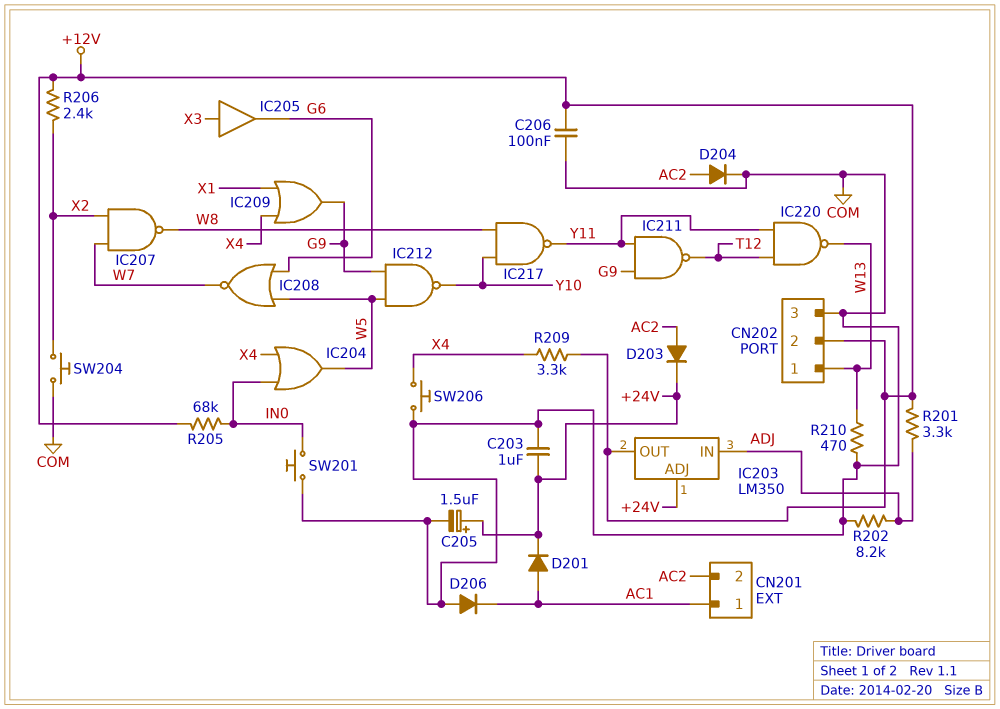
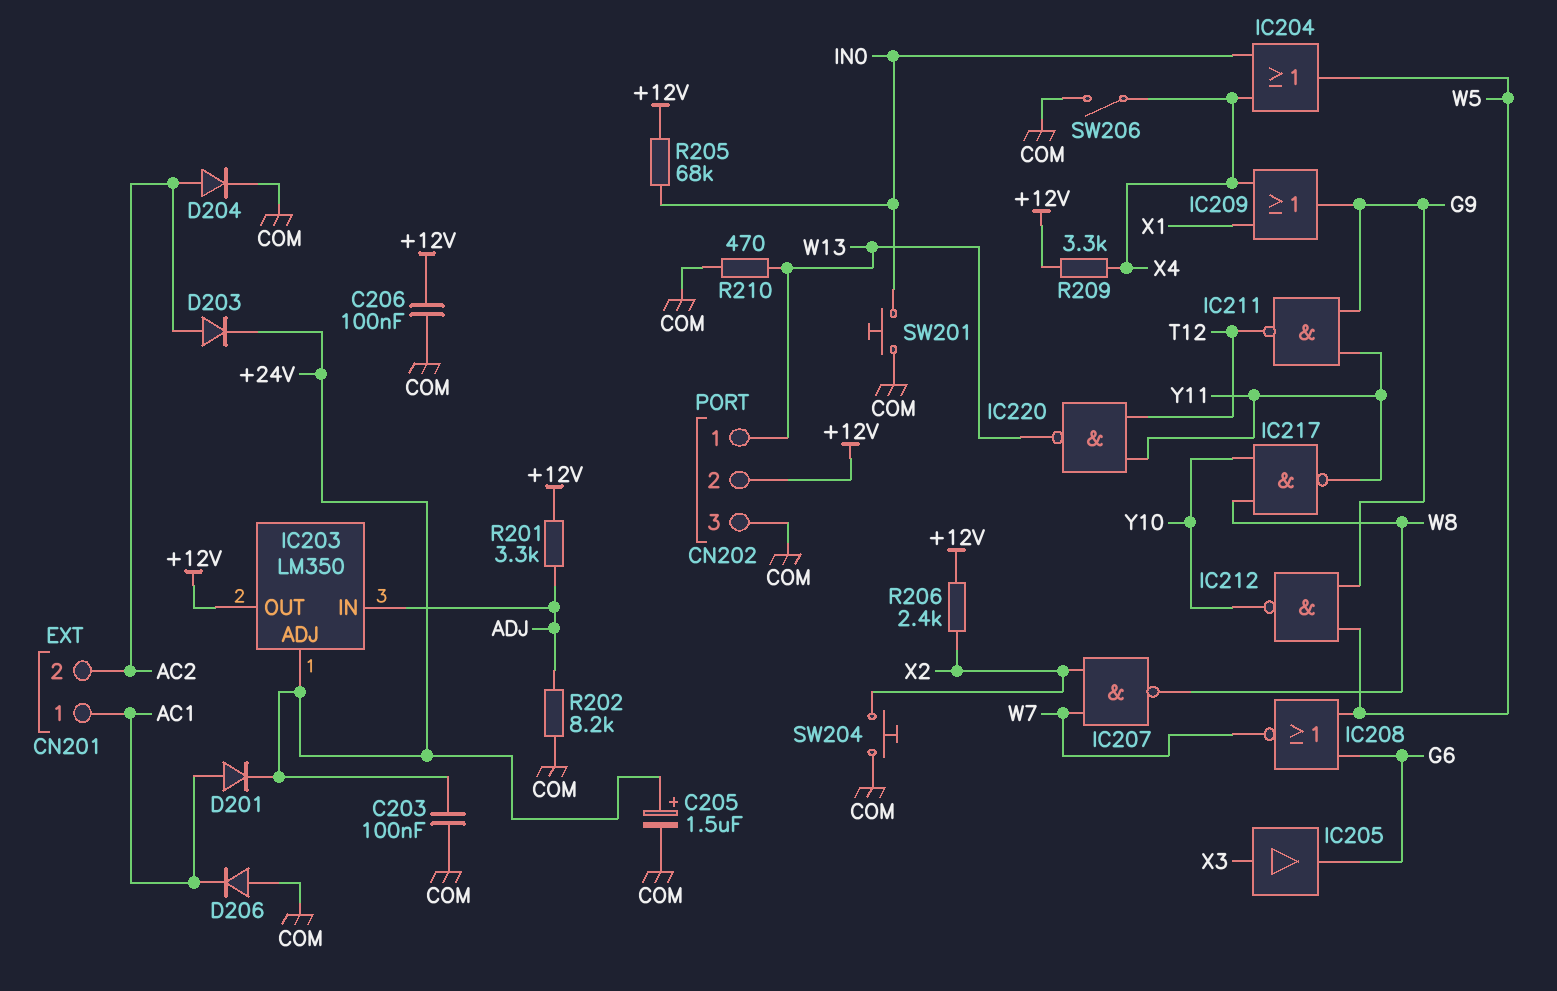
C203: 1uF (+24V, COM) -> 100nF (+24V, COM)
SW206: button (COM, X4) -> switch (COM, X4)

